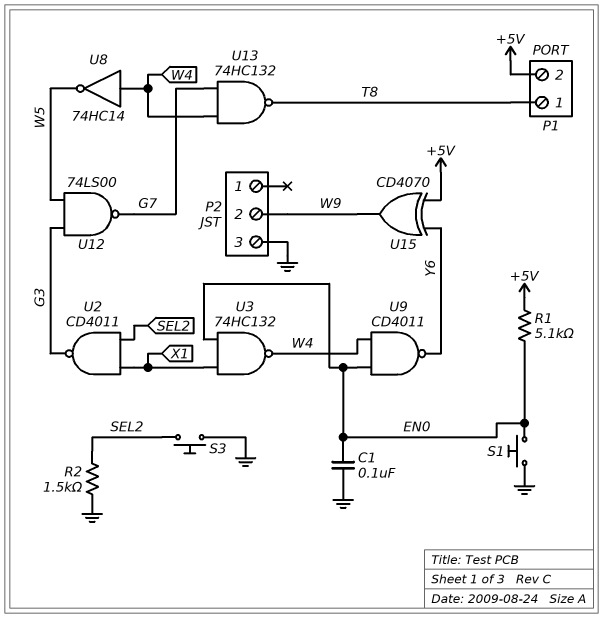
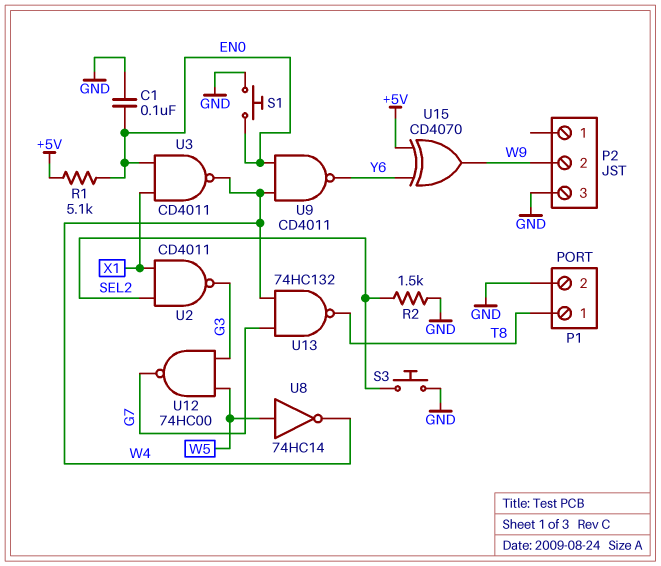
P1 pin 2: +5V -> GND
U3: NAND 74HC132 (in EN0, in X1, out W4) -> NAND CD4011 (in EN0, in X1, out W4)
U8: NOT 74HC14 (in W4, out W5) -> NOT 74HC14 (in W5, out W4)
U12: NAND 74LS00 (in G3, in W5, out G7) -> NAND 74HC00 (in G3, in W5, out G7)

